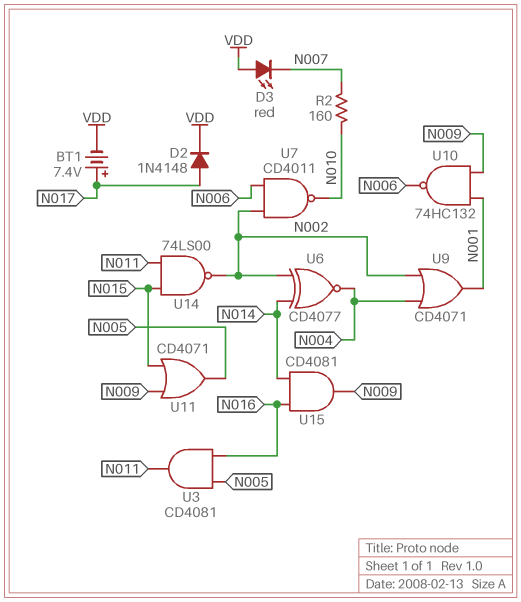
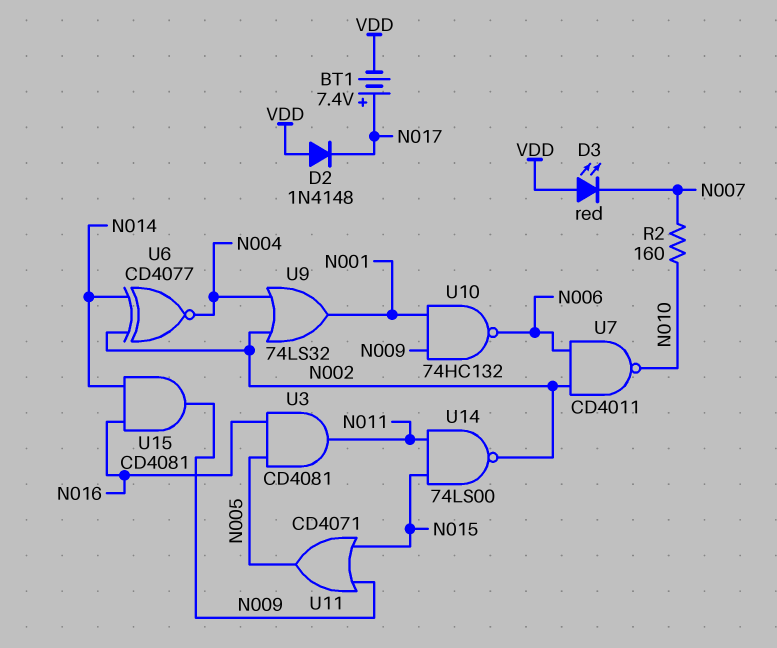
D2: diode 1N4148 (A N017, K VDD) -> diode 1N4148 (A VDD, K N017)
U9: OR CD4071 (in N002, in N004, out N001) -> OR 74LS32 (in N002, in N004, out N001)

